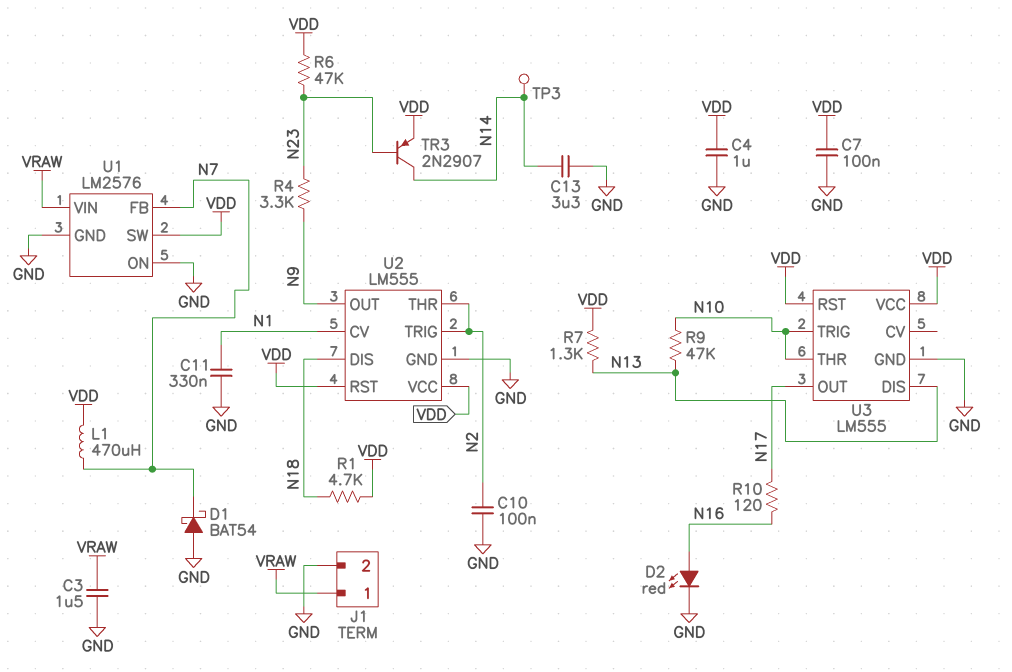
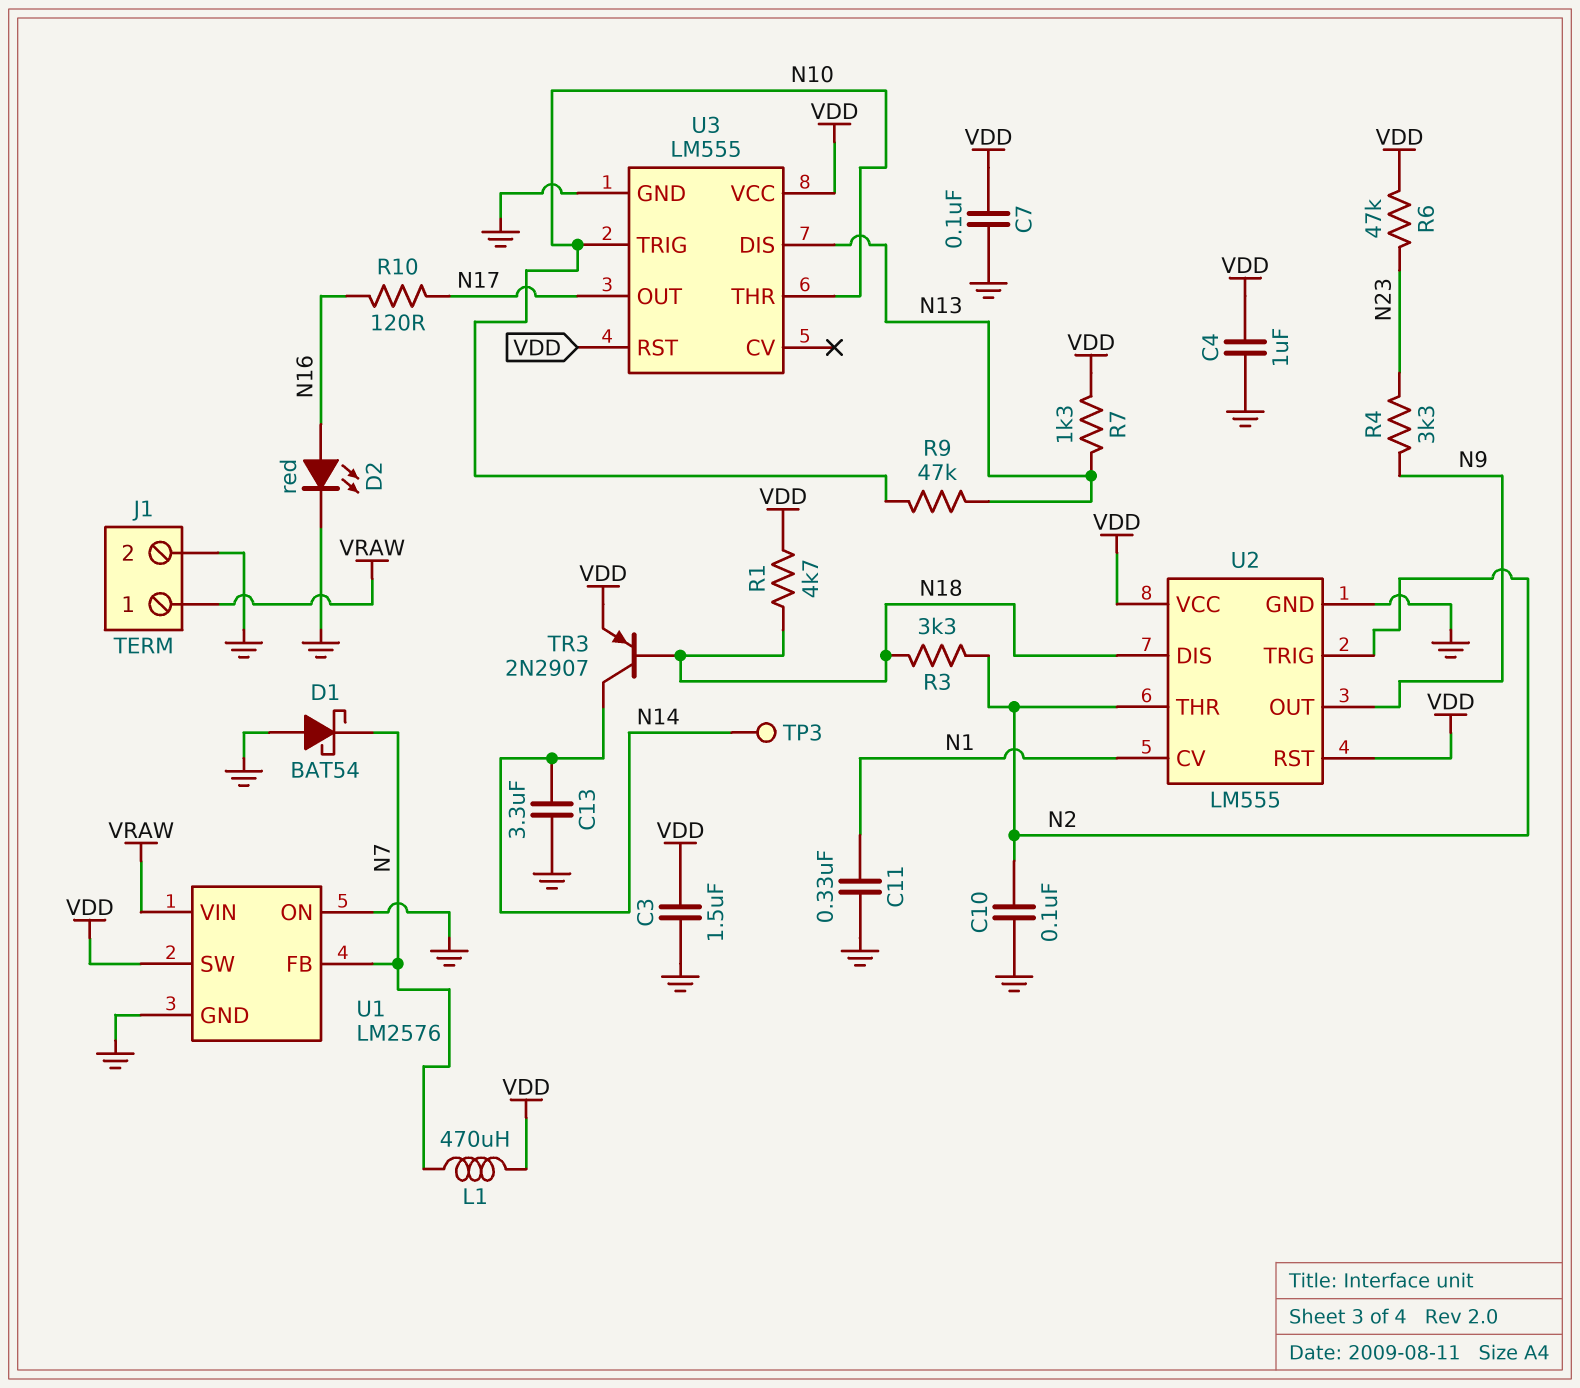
C3: 1.5uF (GND, VRAW) -> 1.5uF (GND, VDD)
R3: none -> 3.3k (N2, N18)
TR3: PNP 2N2907 (B N23, C N14, E VDD) -> PNP 2N2907 (B N18, C N14, E VDD)

